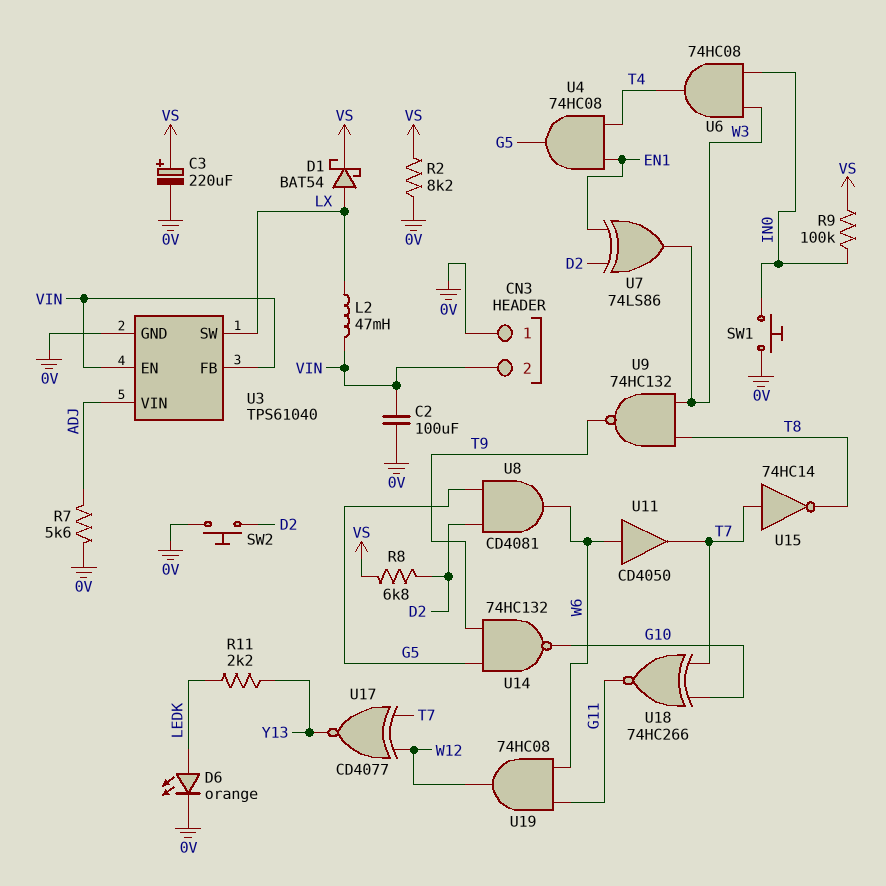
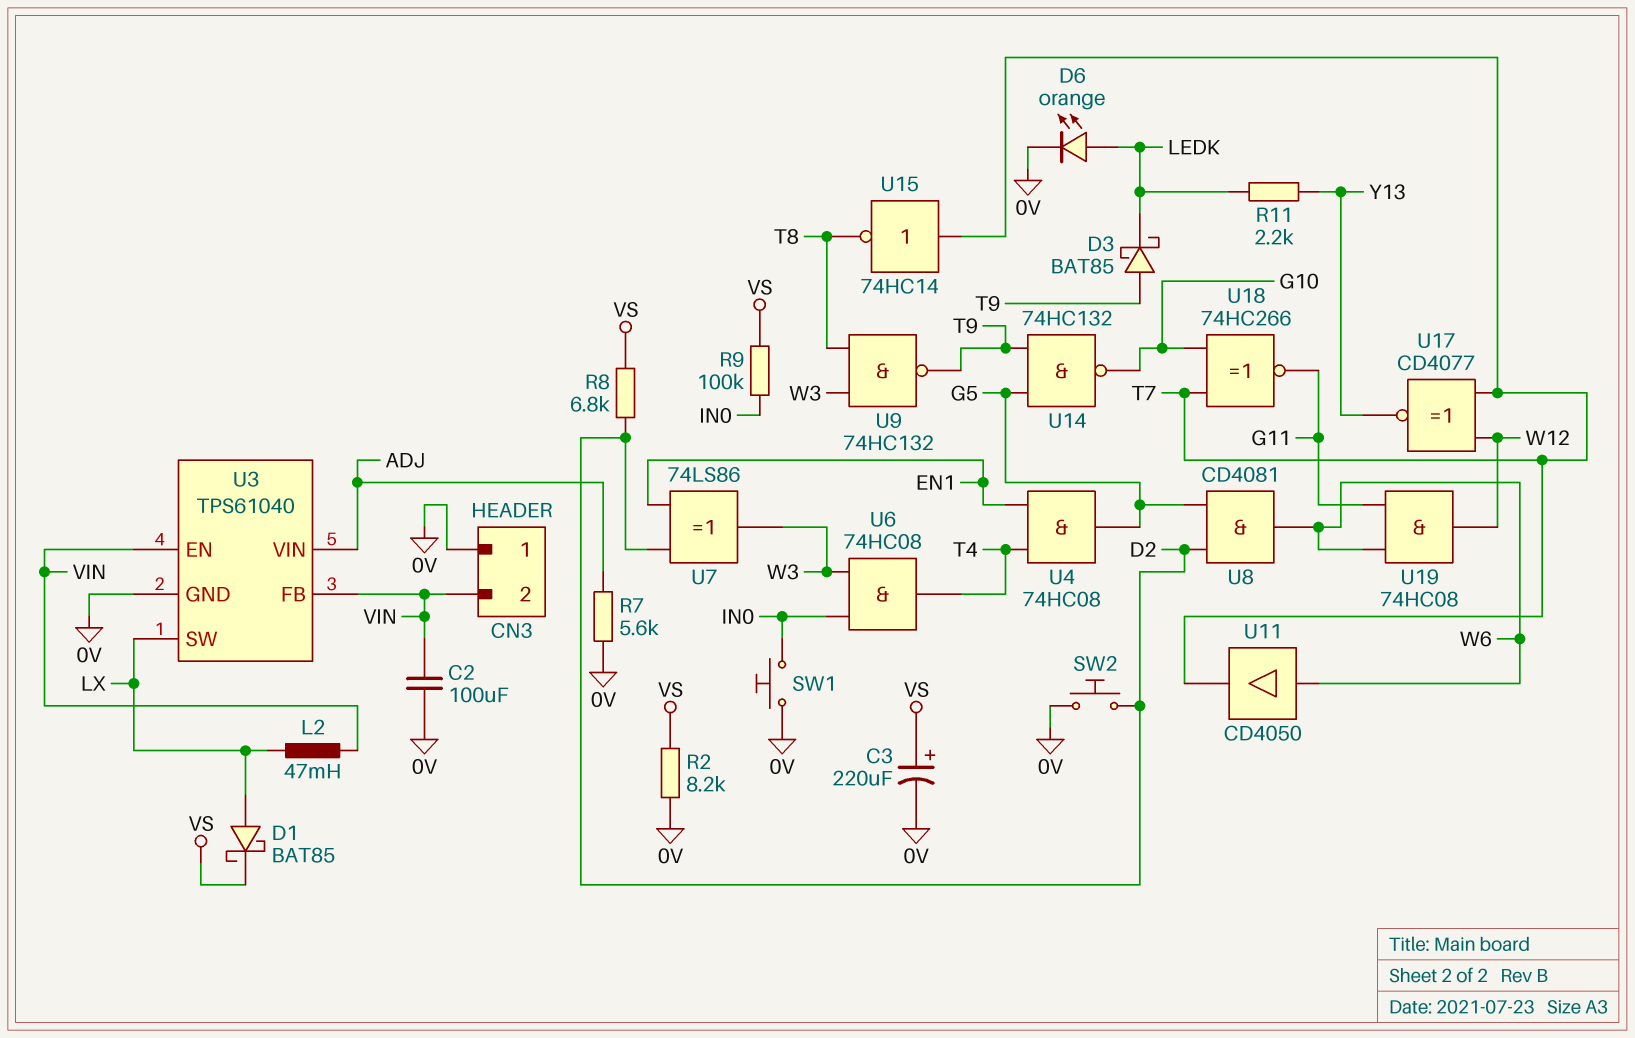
D1: schottky BAT54 (A LX, K VS) -> schottky BAT85 (A LX, K VS)
D3: none -> schottky BAT85 (A T9, K LEDK)

